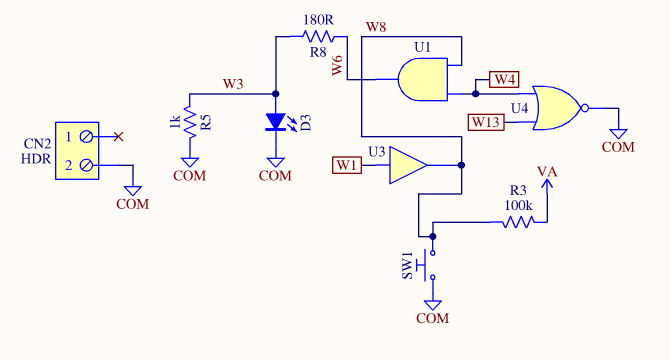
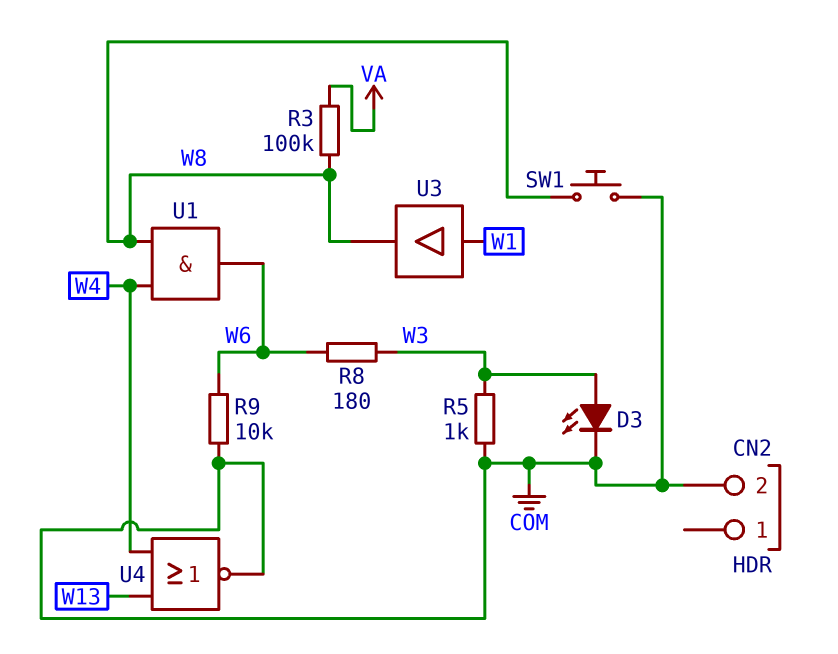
R9: none -> 10k (COM, W6)

